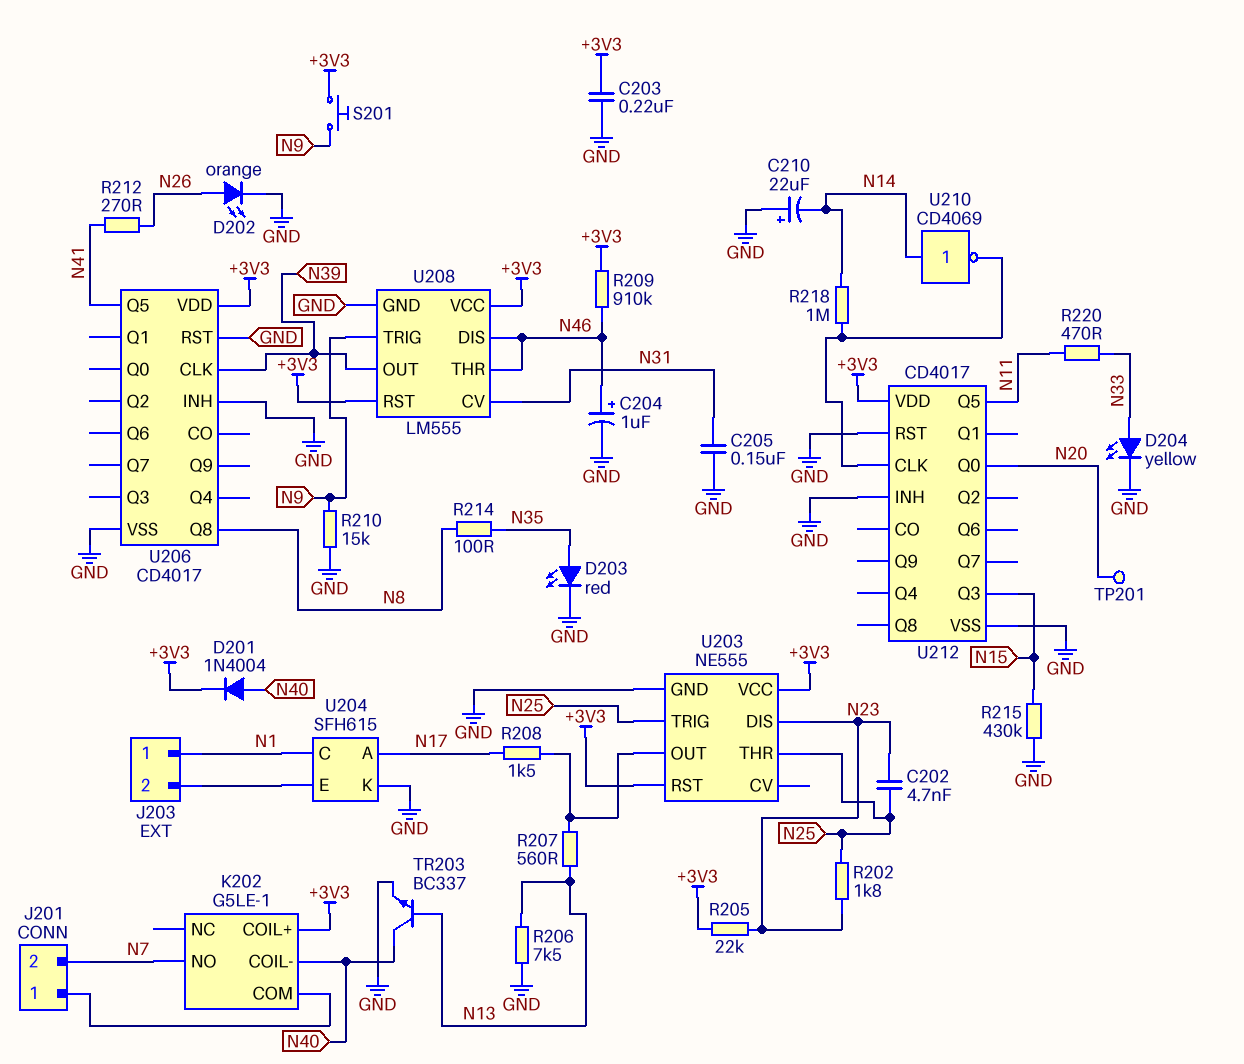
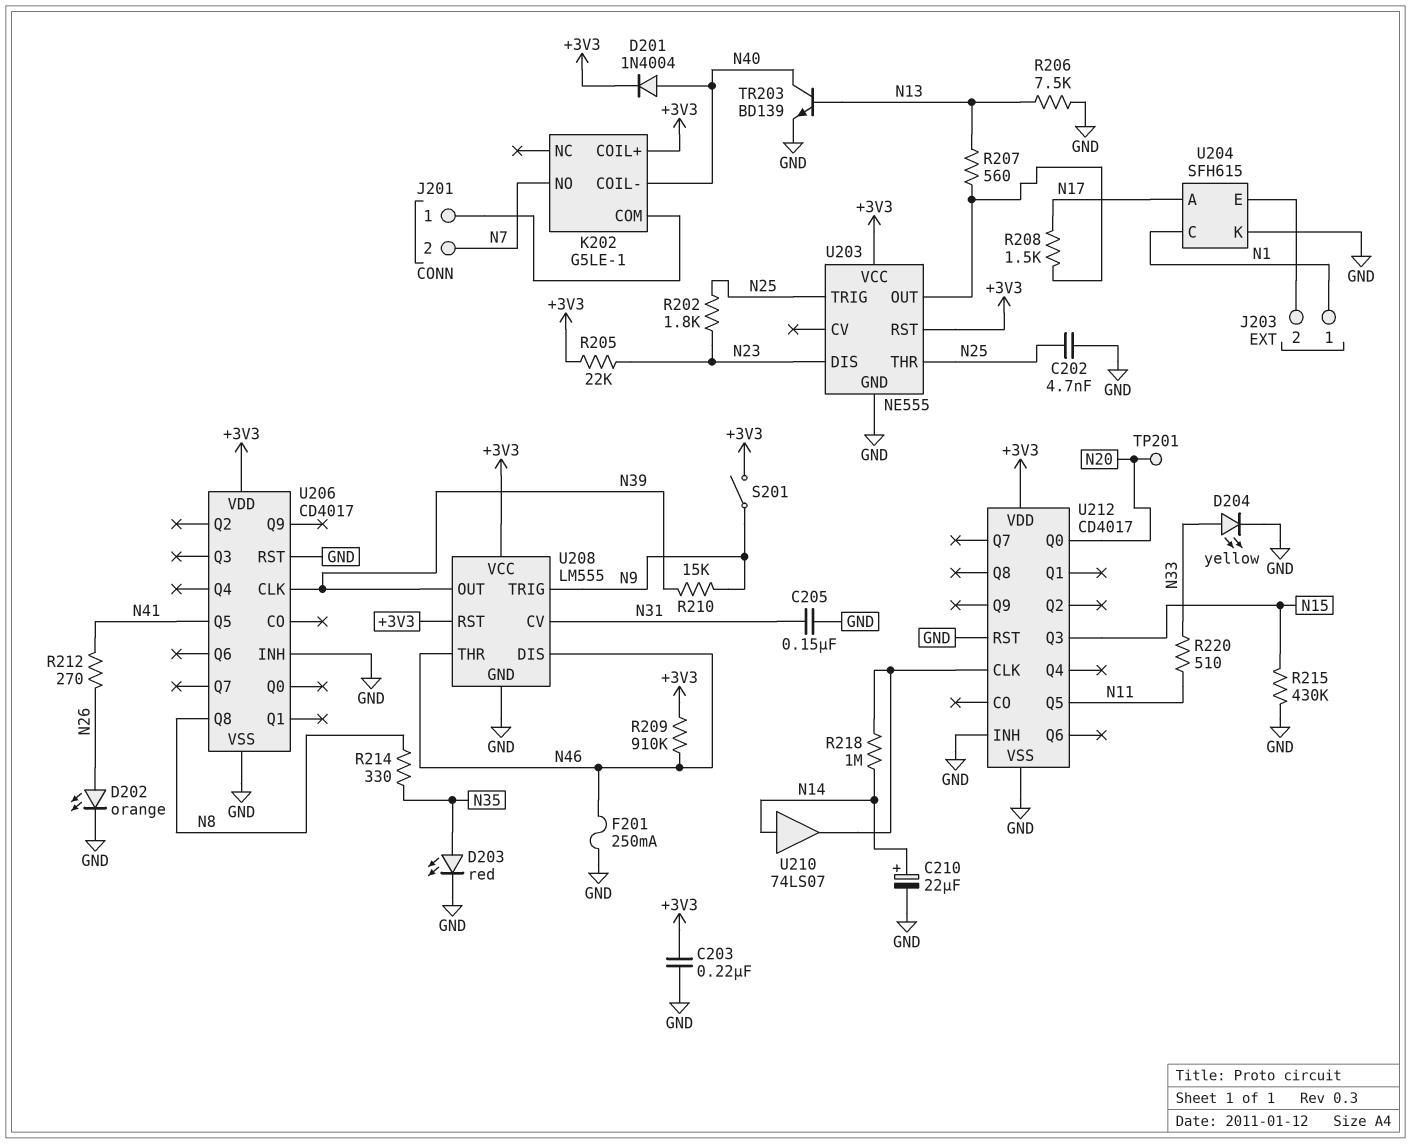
C202: 4.7nF (N23, N25) -> 4.7nF (GND, N25)
C204: 1uF (plus N46, minus GND) -> none
C210: 22uF (plus GND, minus N14) -> 22uF (plus N14, minus GND)
F201: none -> 250mA (GND, N46)
R210: 15k (GND, N9) -> 15k (N9, N39)
R214: 100 (N8, N35) -> 330 (N8, N35)
R220: 470 (N11, N33) -> 510 (N11, N33)
S201: button (+3V3, N9) -> switch (+3V3, N9)
TR203: NPN BC337 (B N13, C N40, E GND) -> NPN BD139 (B N13, C N40, E GND)
U210: NOT CD4069 (in N14, out U212/CLK) -> buffer 74LS07 (in N14, out U212/CLK)

